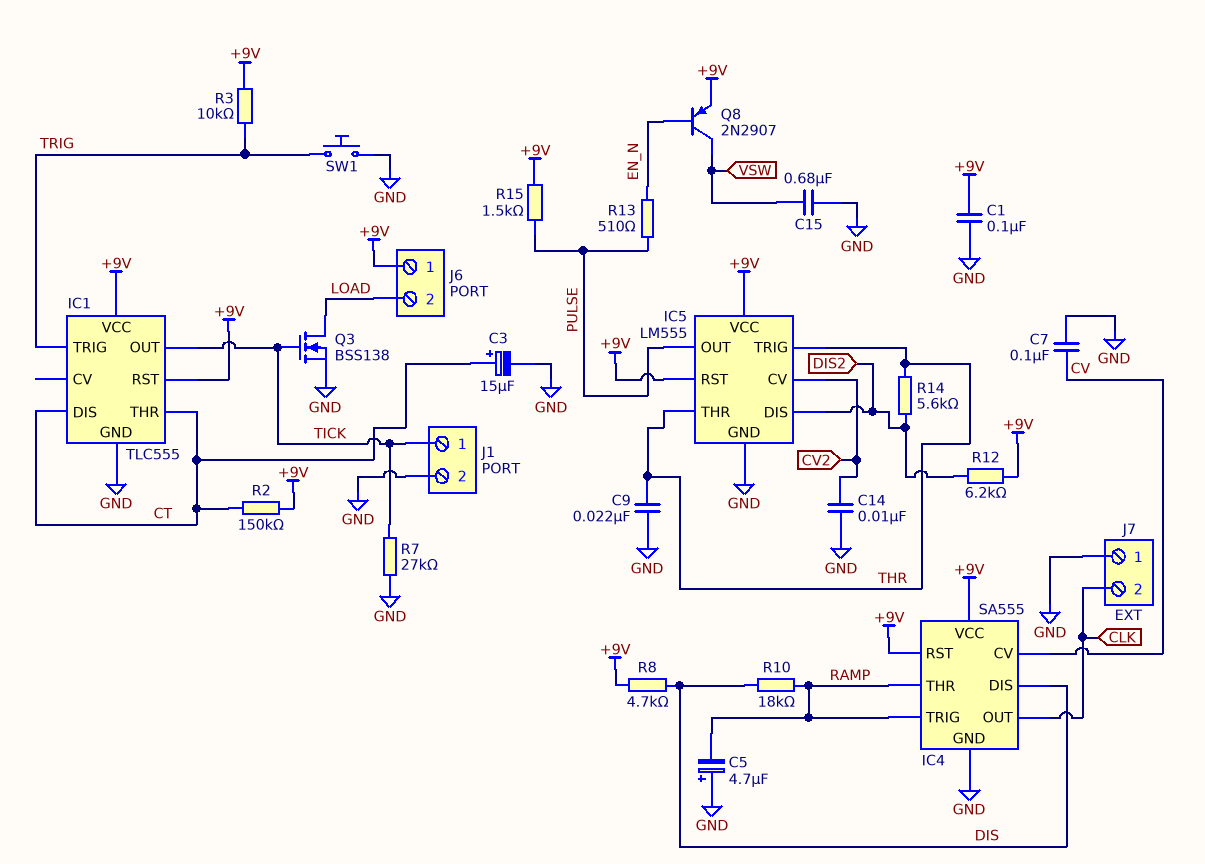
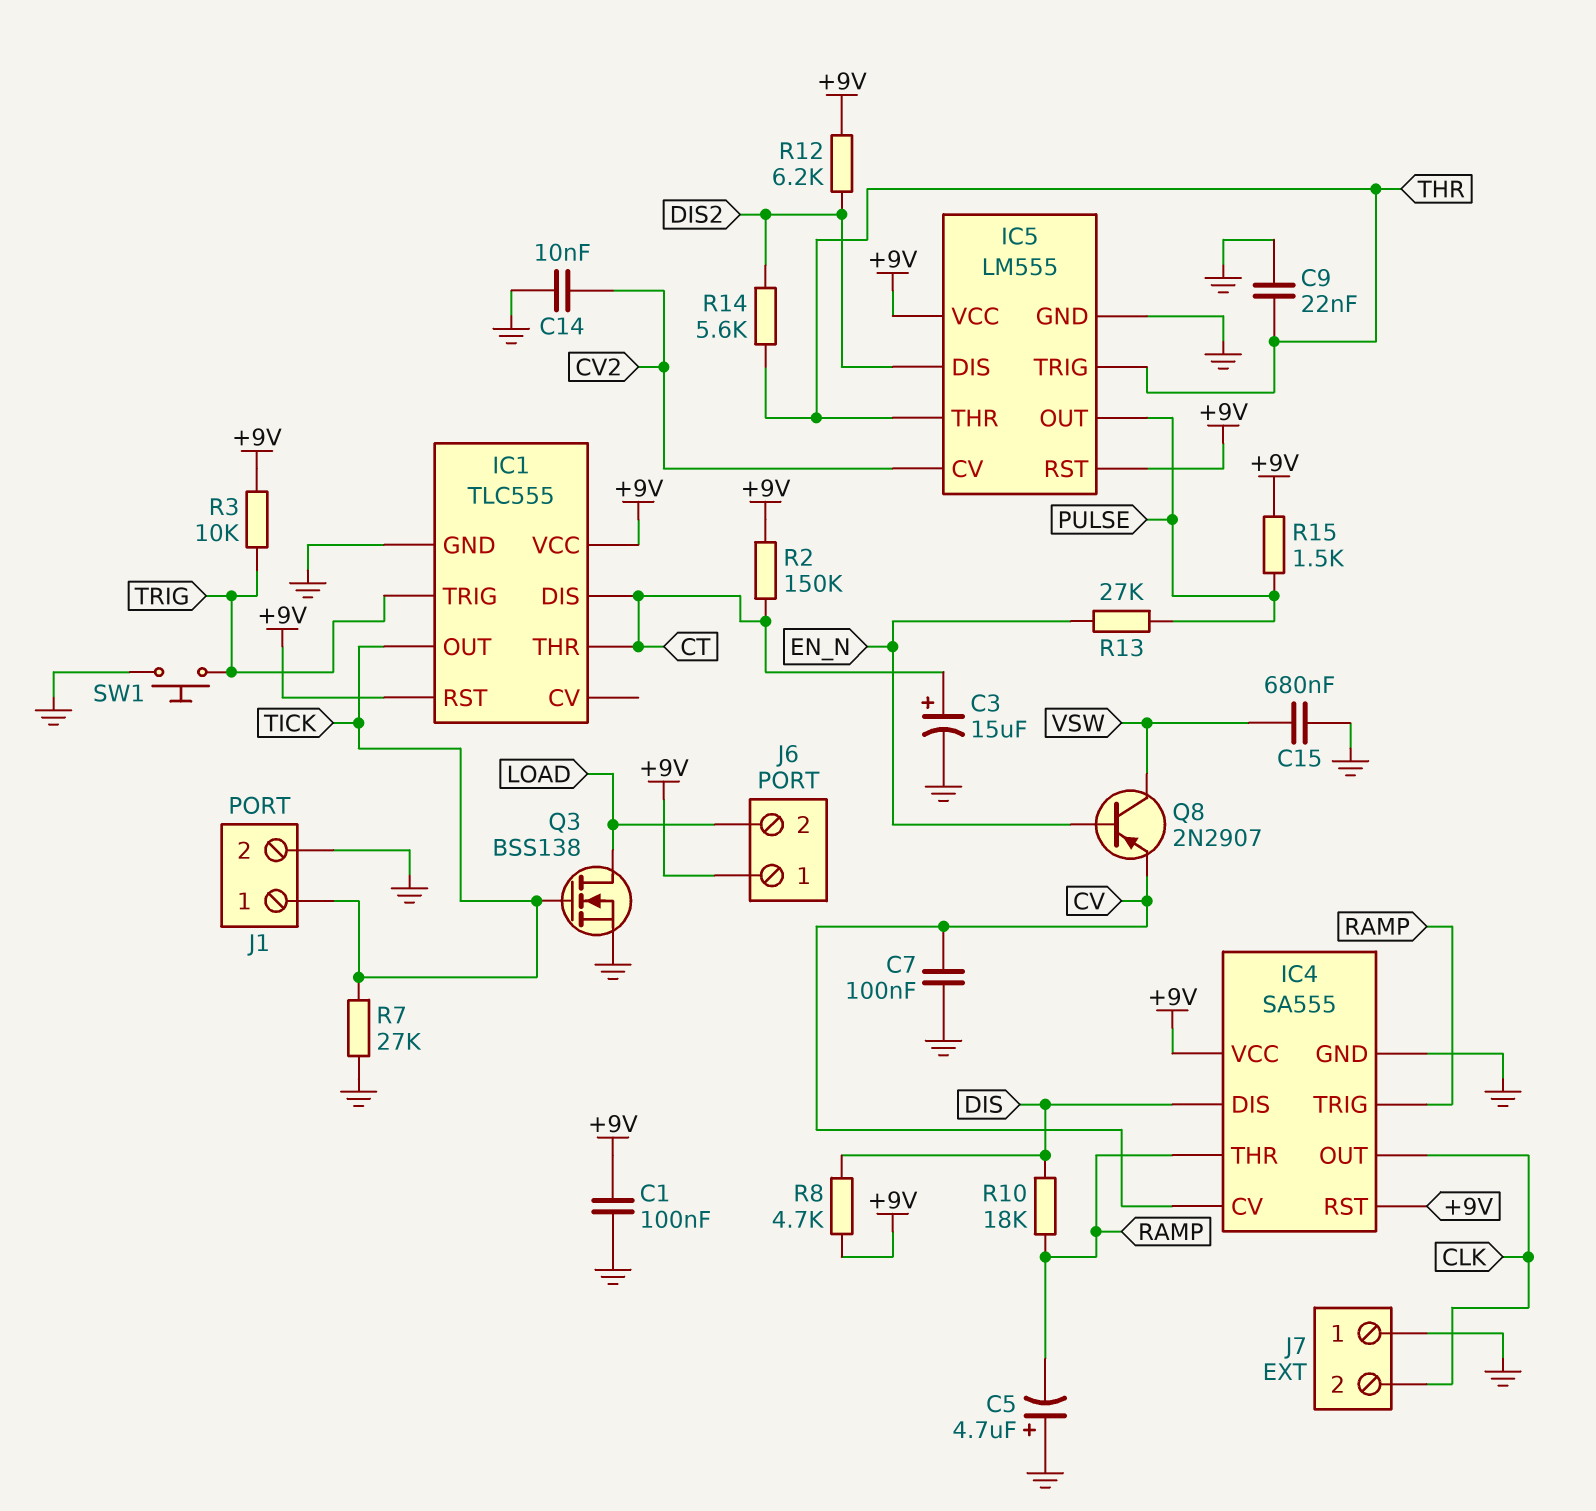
Q8: PNP 2N2907 (B EN_N, C VSW, E +9V) -> PNP 2N2907 (B EN_N, C VSW, E CV)
R13: 510 (EN_N, PULSE) -> 27k (EN_N, PULSE)

